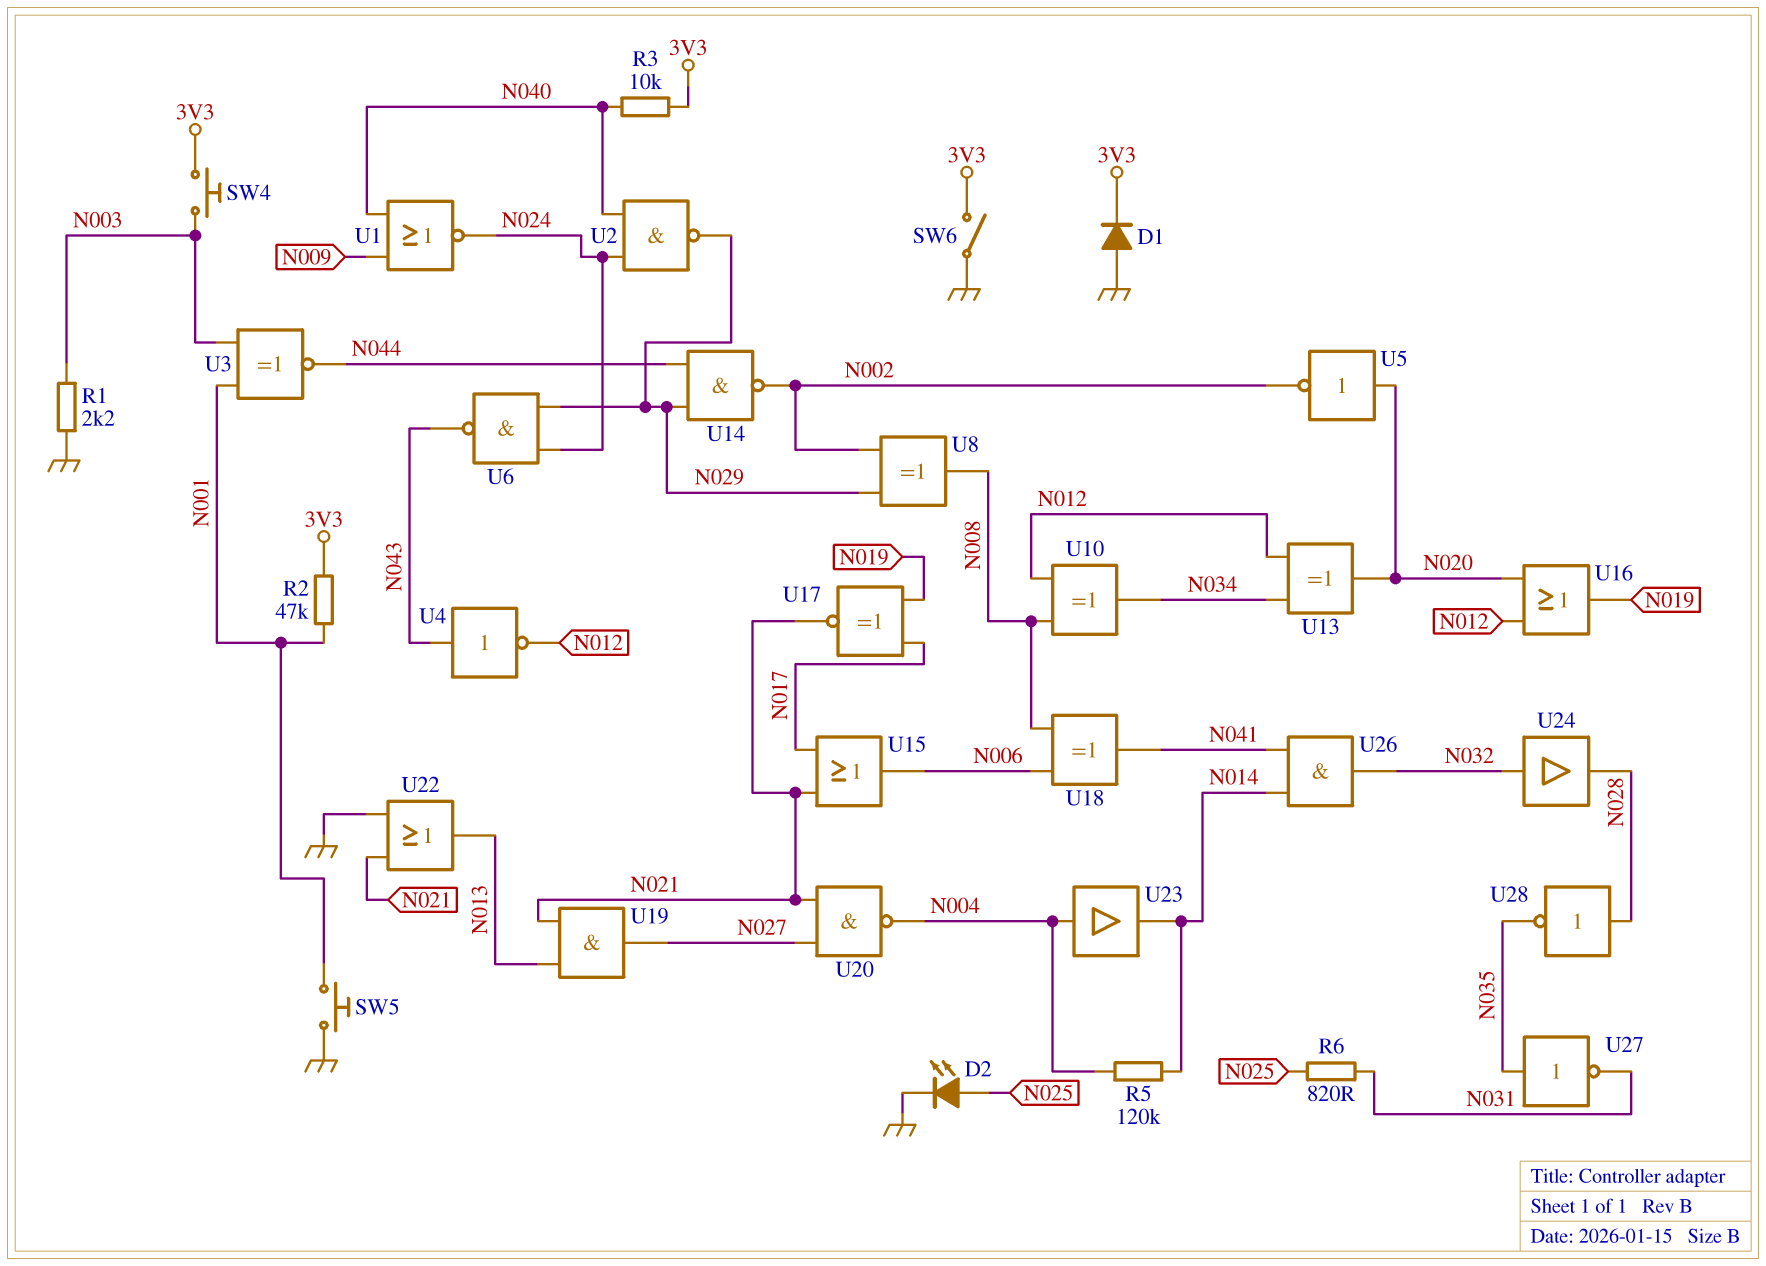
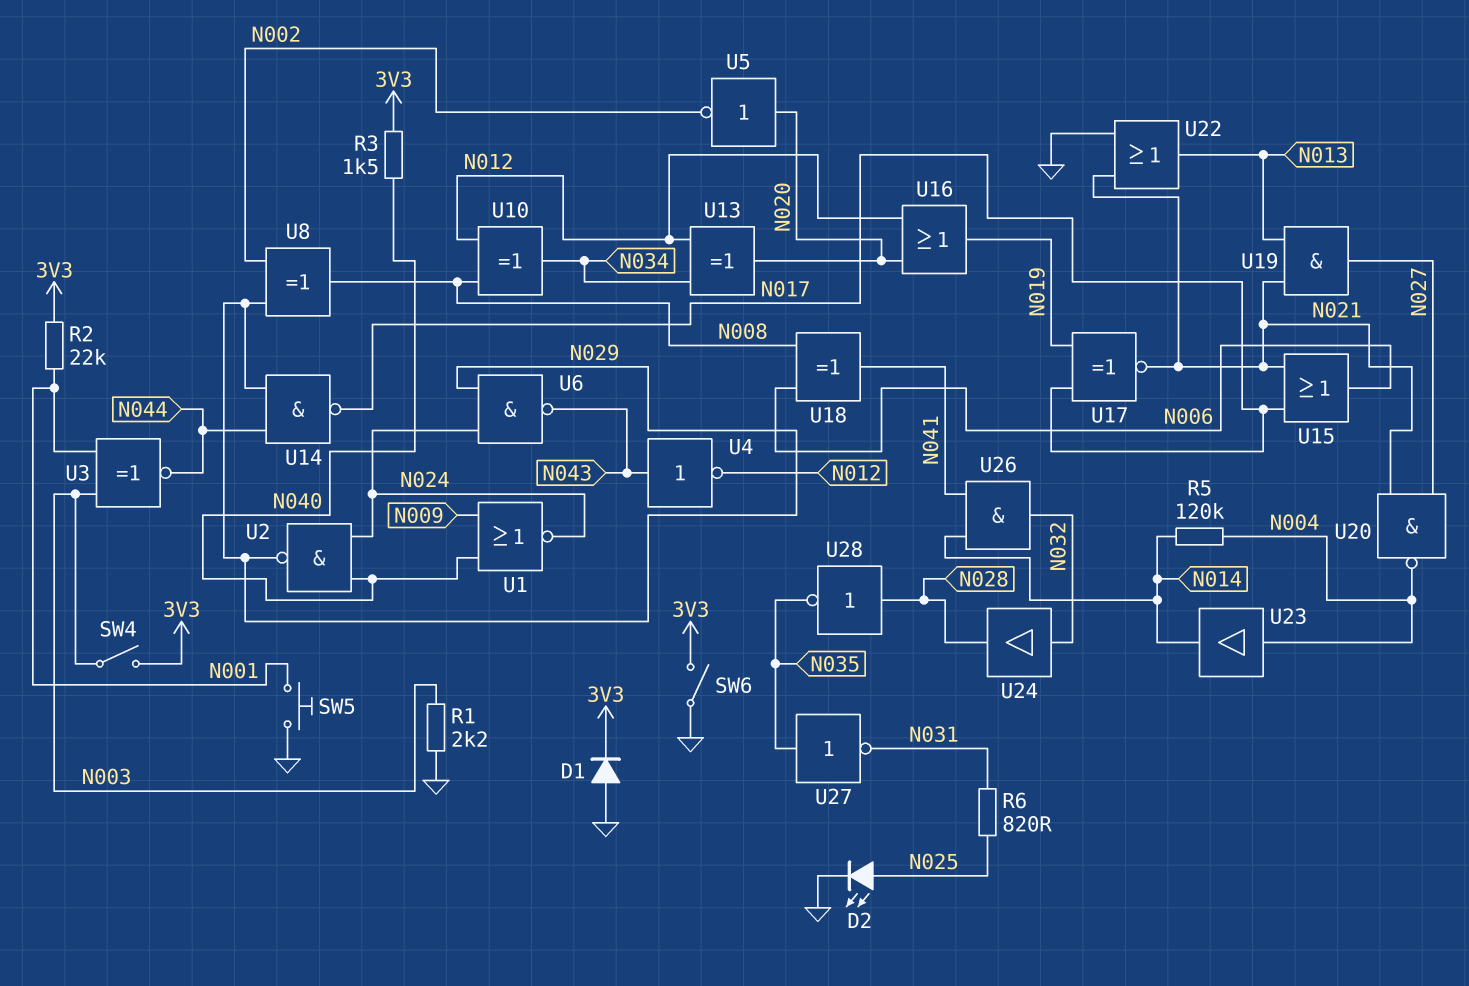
R2: 47k (3V3, N001) -> 22k (3V3, N001)
R3: 10k (3V3, N040) -> 1.5k (3V3, N040)
SW4: button (3V3, N003) -> switch (3V3, N003)
U14: NAND (in N029, in N044, out N002) -> NAND (in N029, in N044, out N017)

